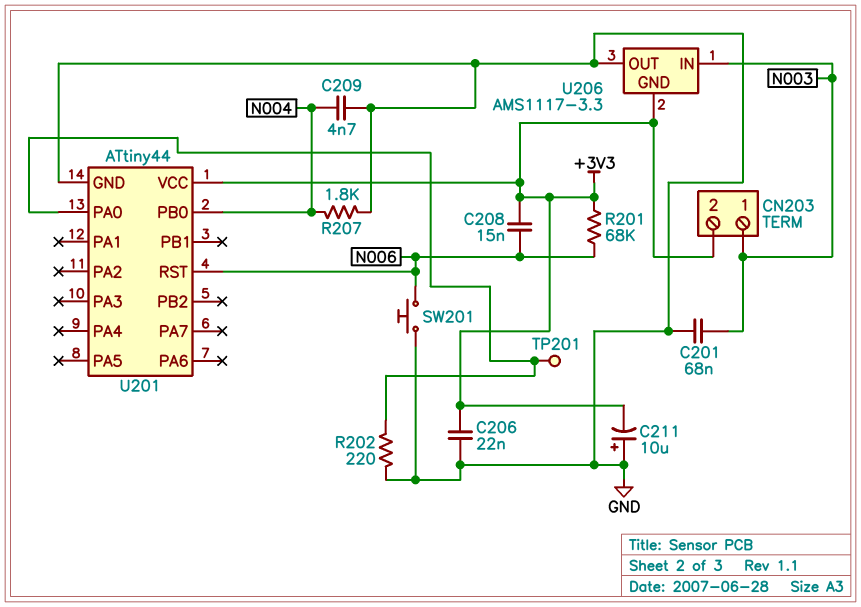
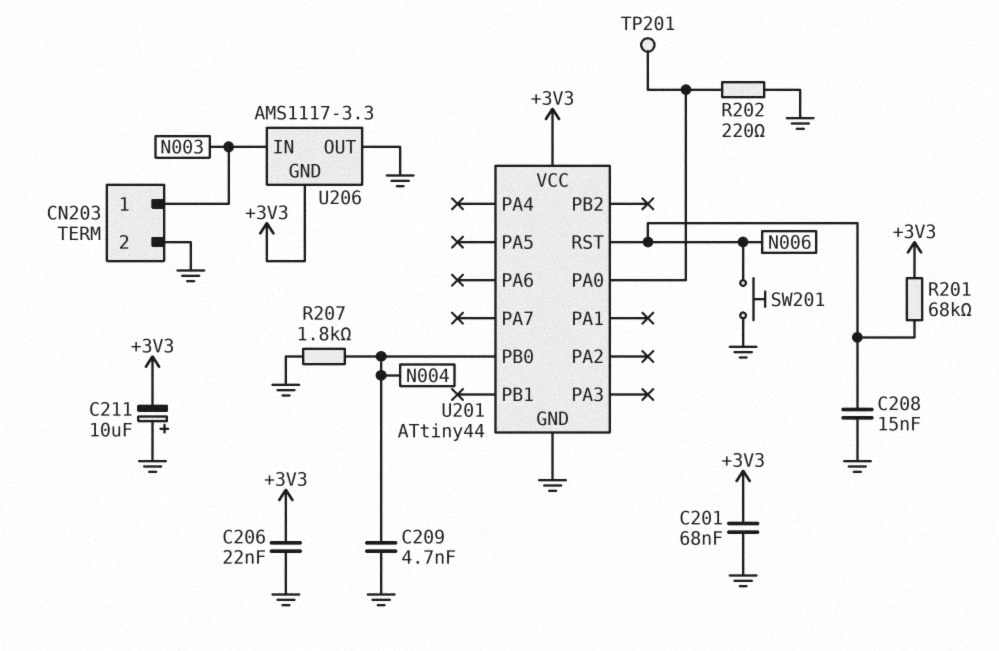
C201: 68nF (GND, N003) -> 68nF (+3V3, GND)
C208: 15nF (+3V3, N006) -> 15nF (GND, N006)
CN203 pin 2: +3V3 -> GND

